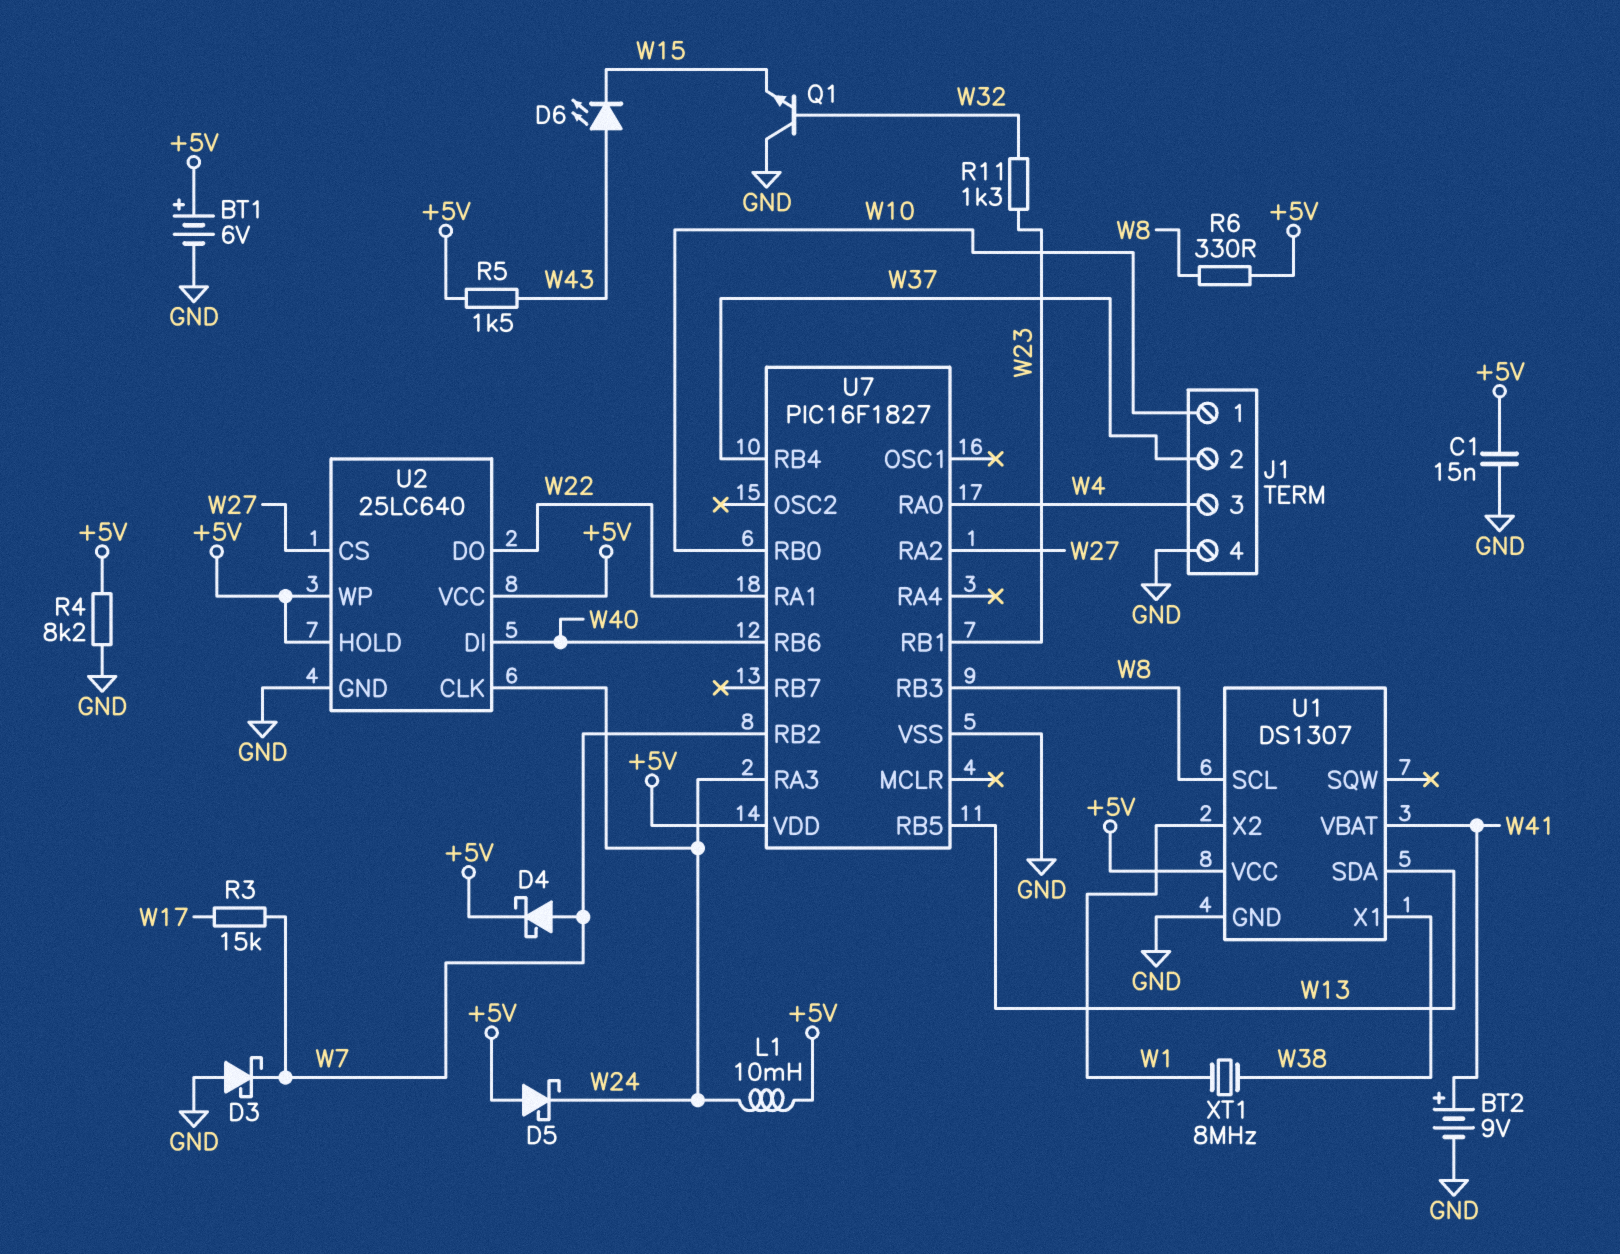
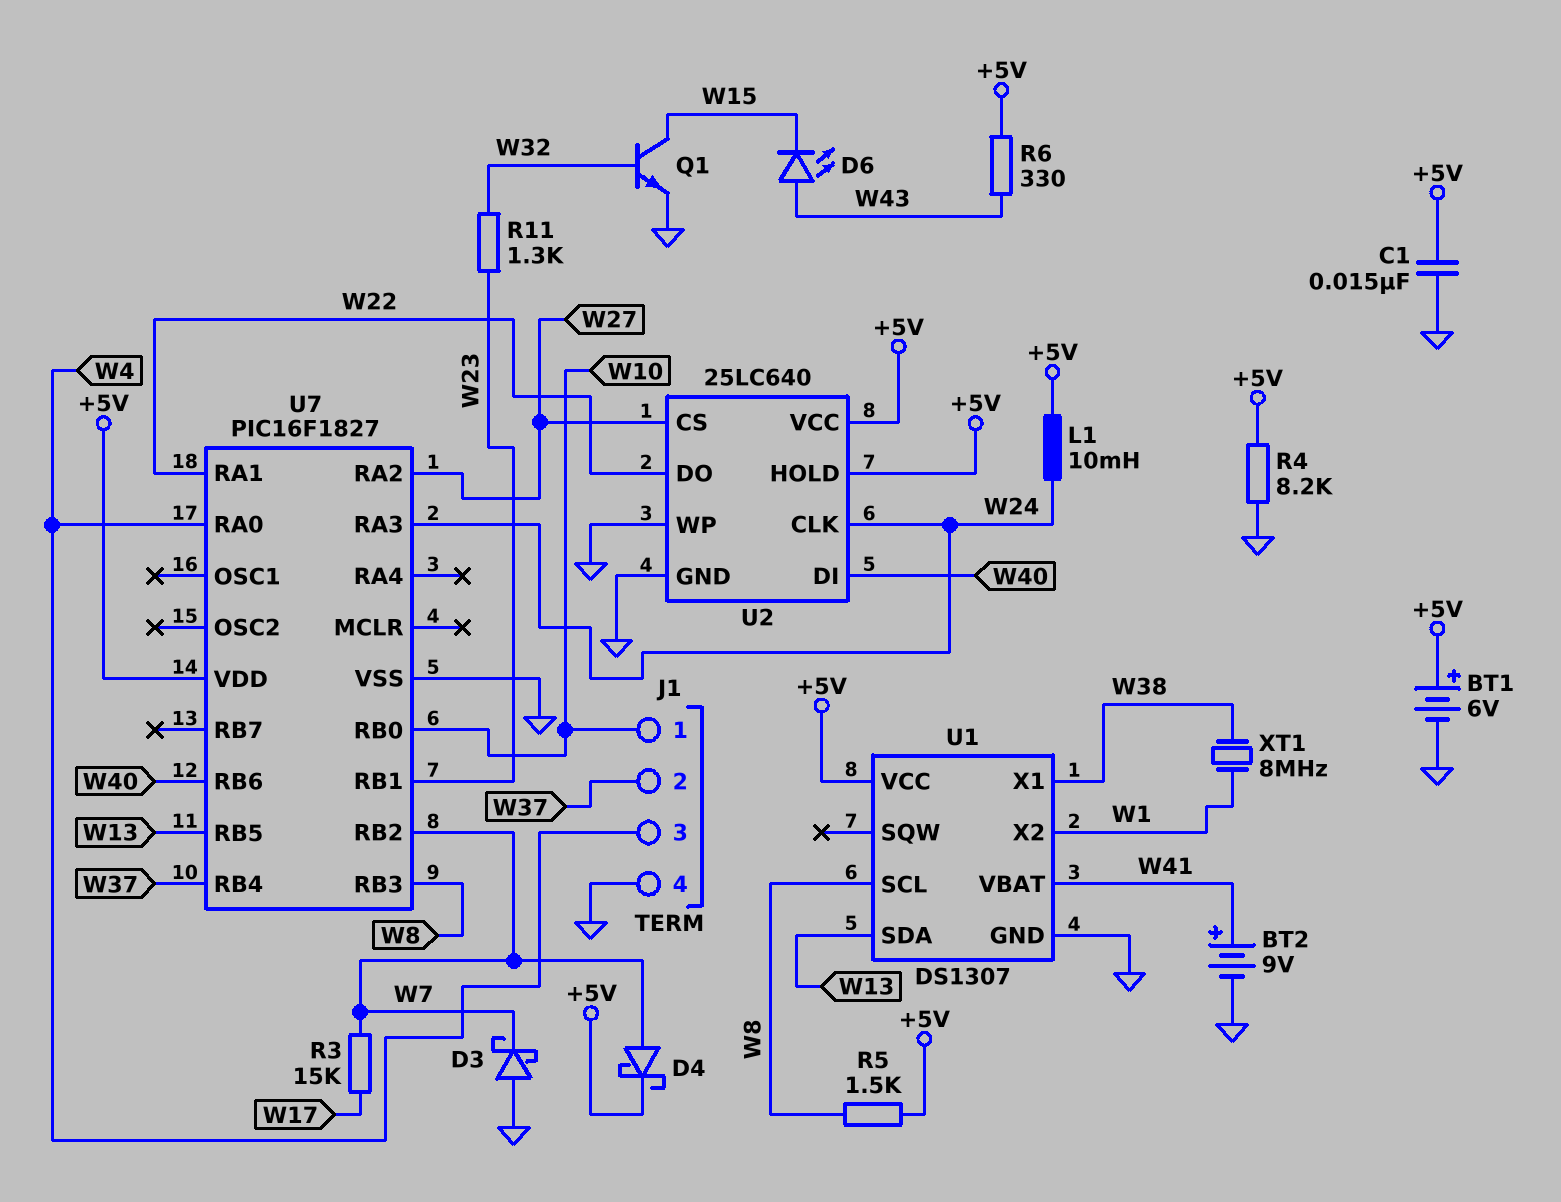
D5: schottky (A +5V, K W24) -> none
Q1: NPN (B W32, C GND, E W15) -> NPN (B W32, C W15, E GND)
R5: 1.5k (+5V, W43) -> 1.5k (+5V, W8)
R6: 330 (+5V, W8) -> 330 (+5V, W43)
U2 pin WP: +5V -> GND

